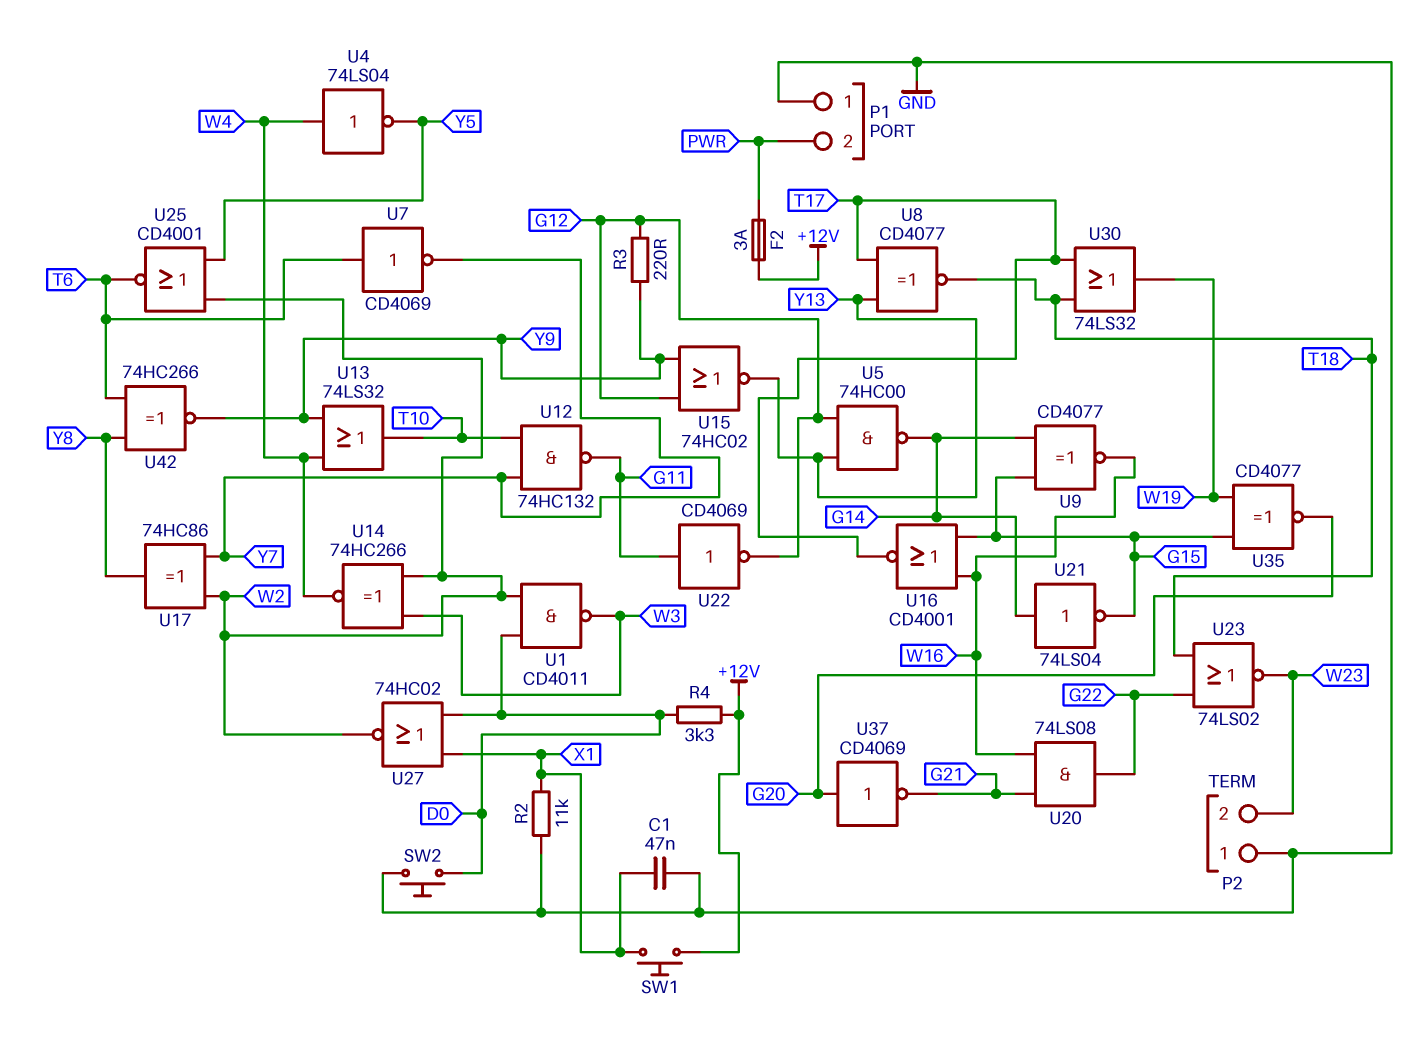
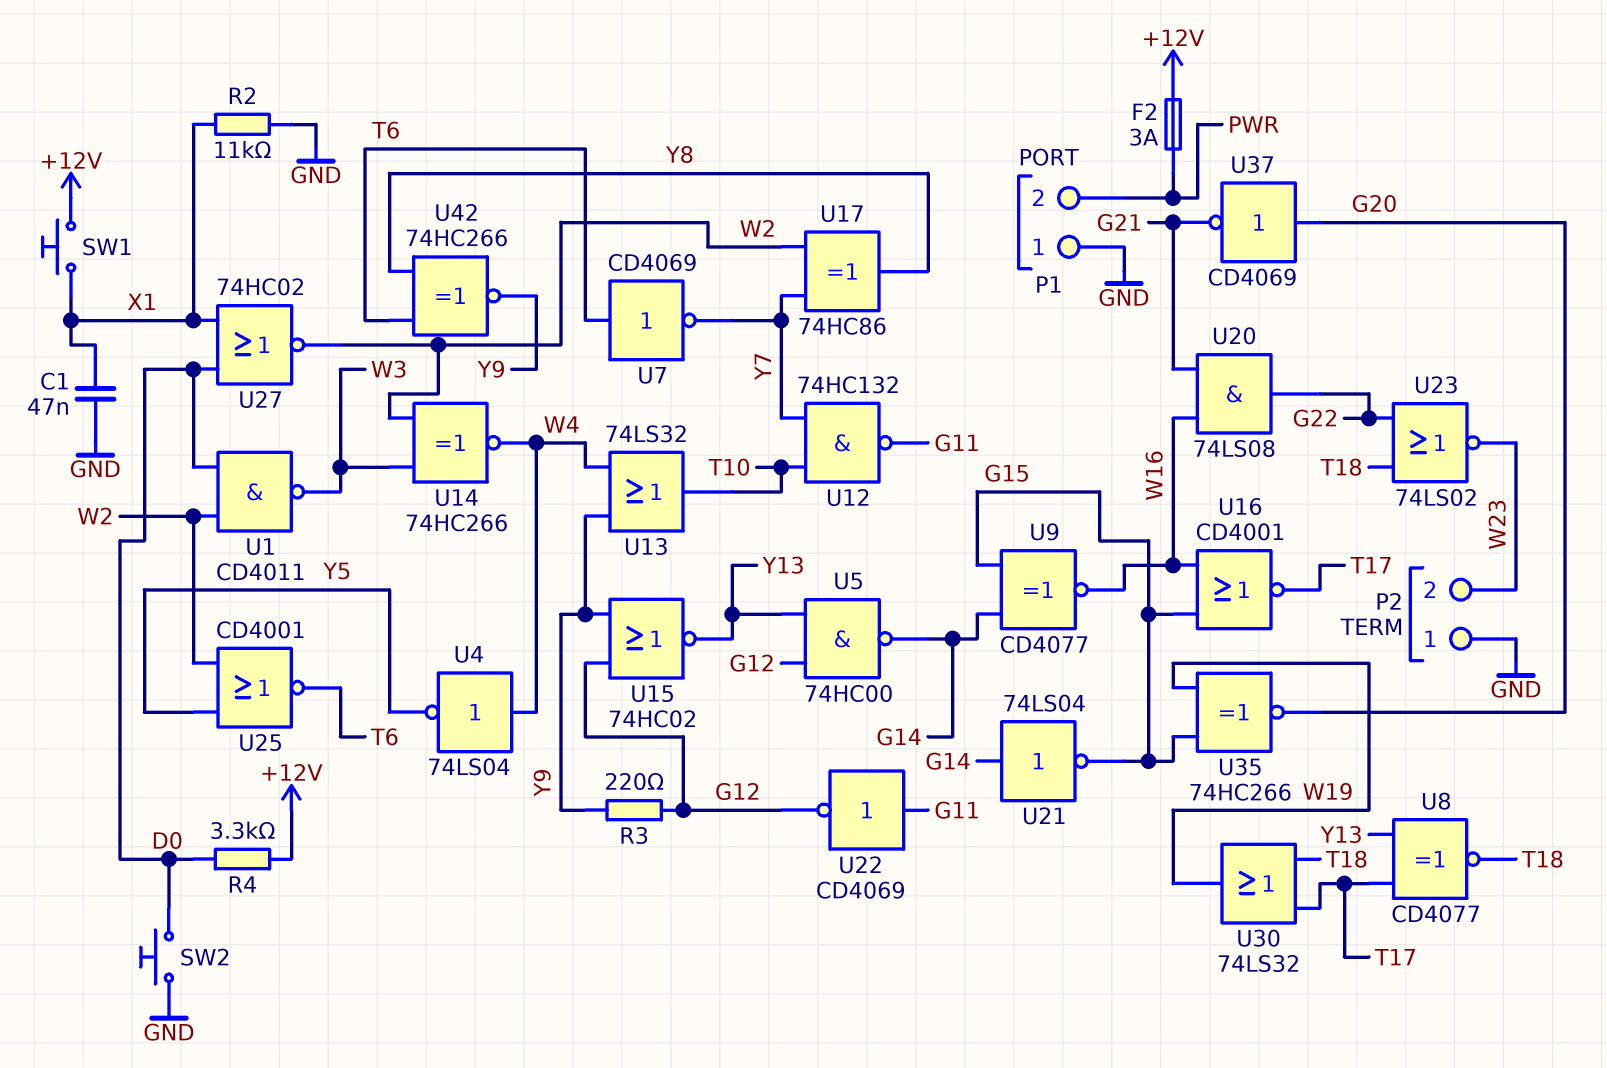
U35: XNOR CD4077 (in G15, in W19, out G20) -> XNOR 74HC266 (in G15, in W19, out G20)

